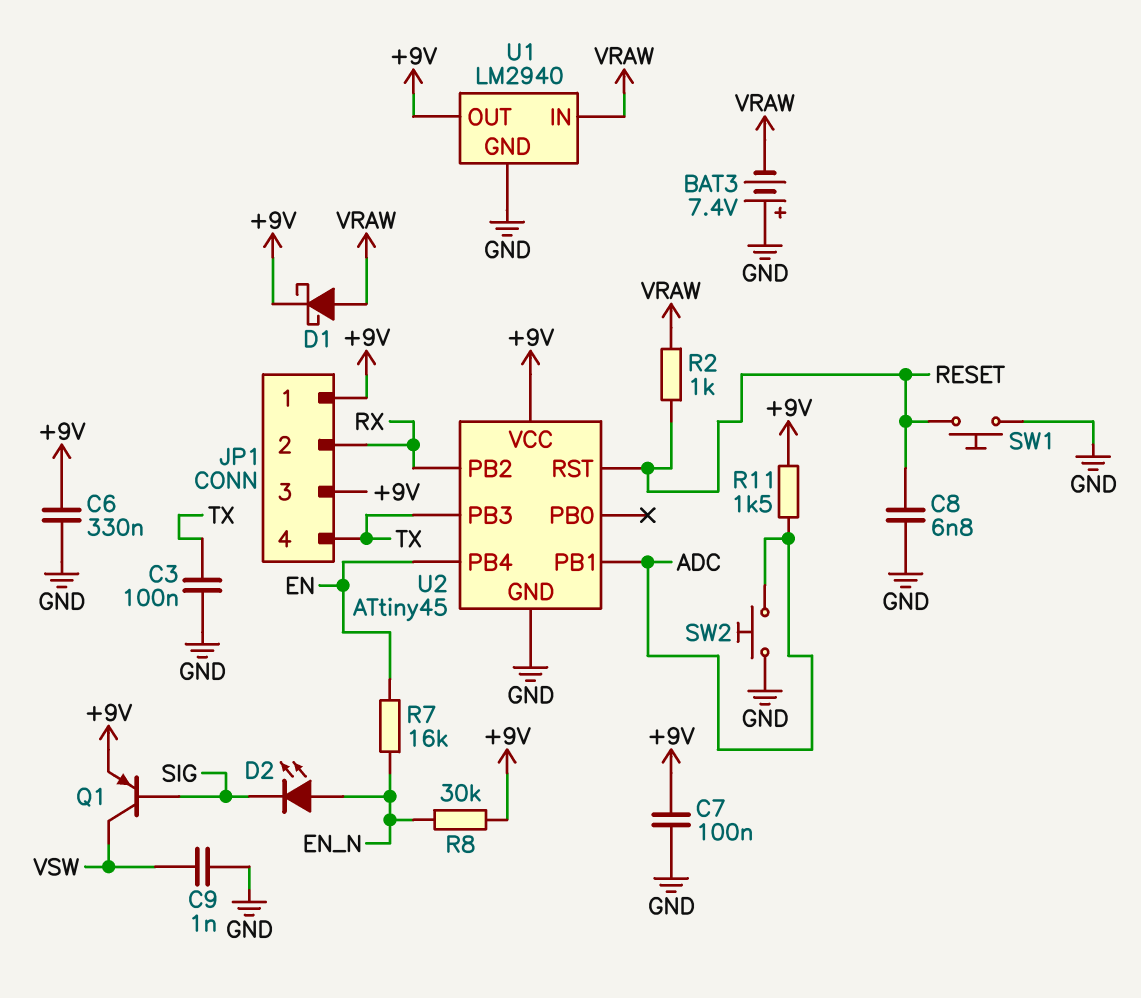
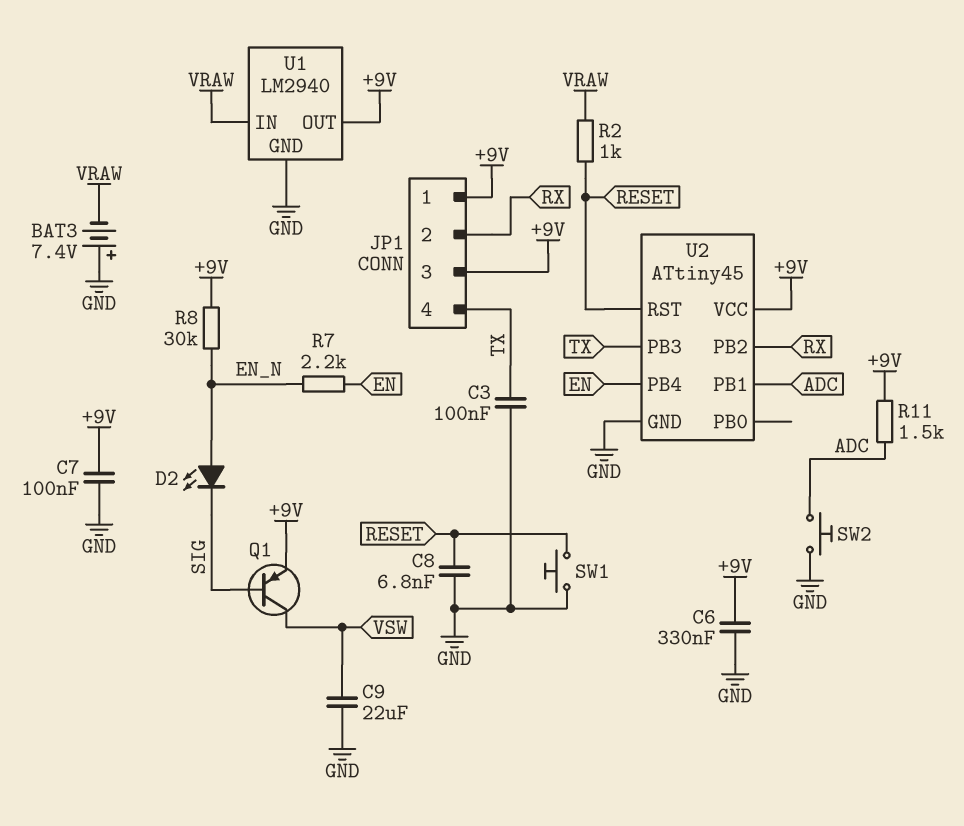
C9: 1nF (GND, VSW) -> 22uF (GND, VSW)
D1: schottky (A VRAW, K +9V) -> none
R7: 16k (EN, EN_N) -> 2.2k (EN, EN_N)

